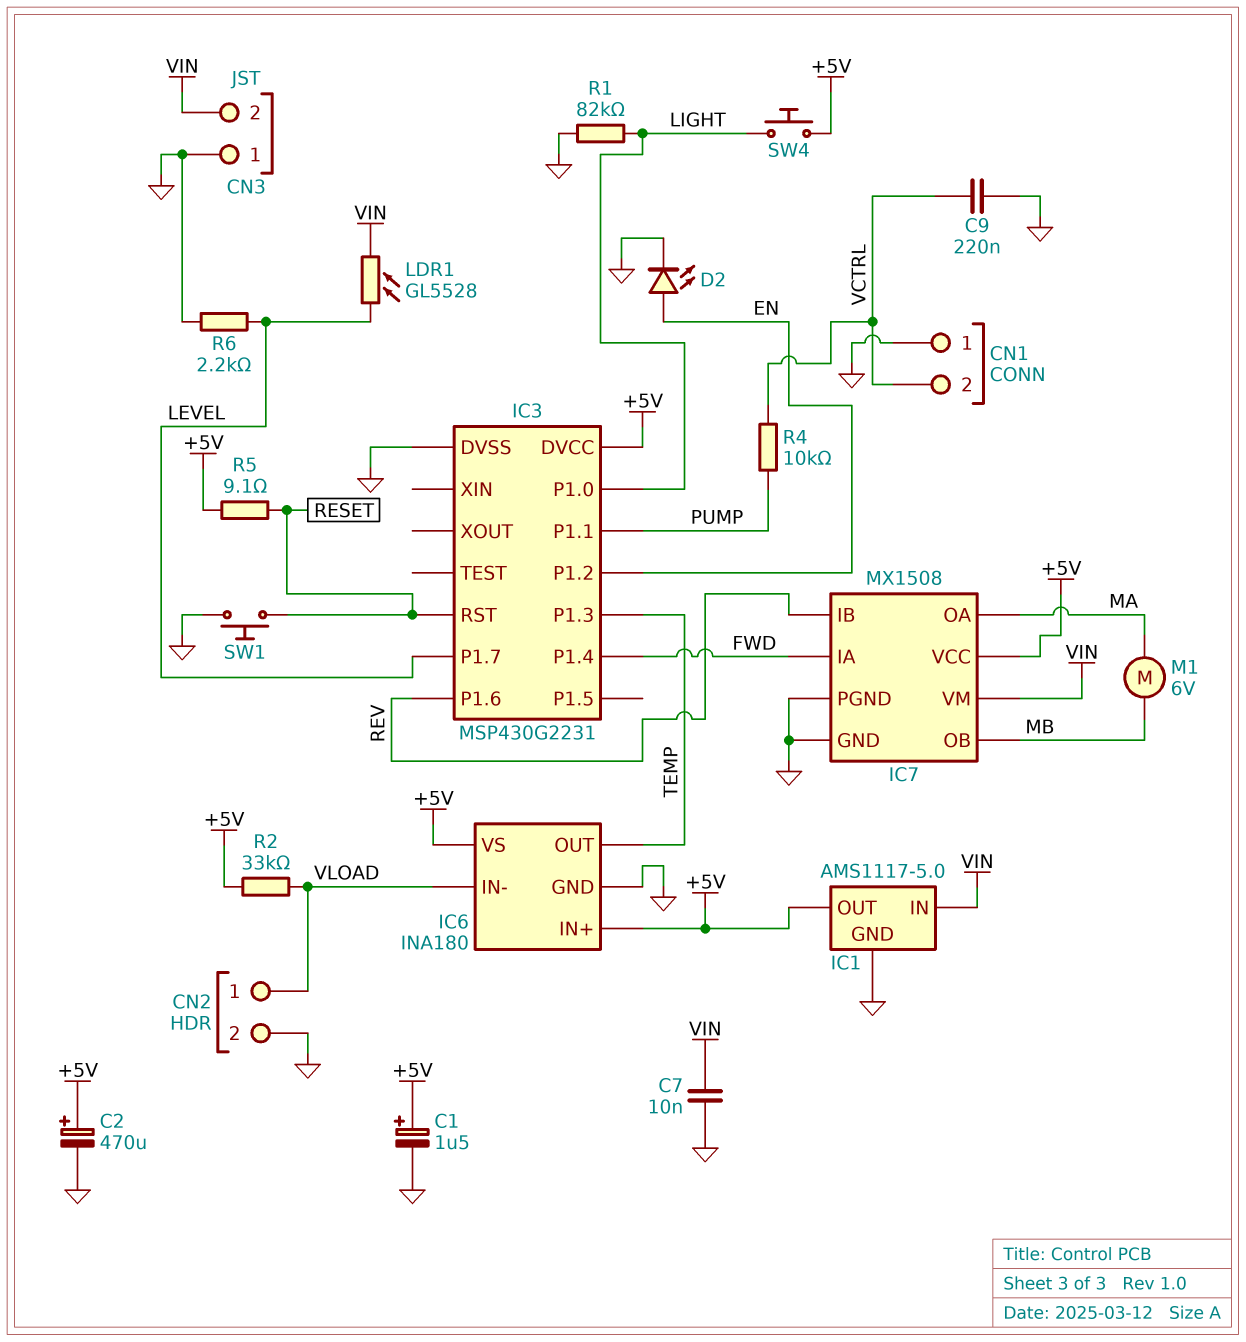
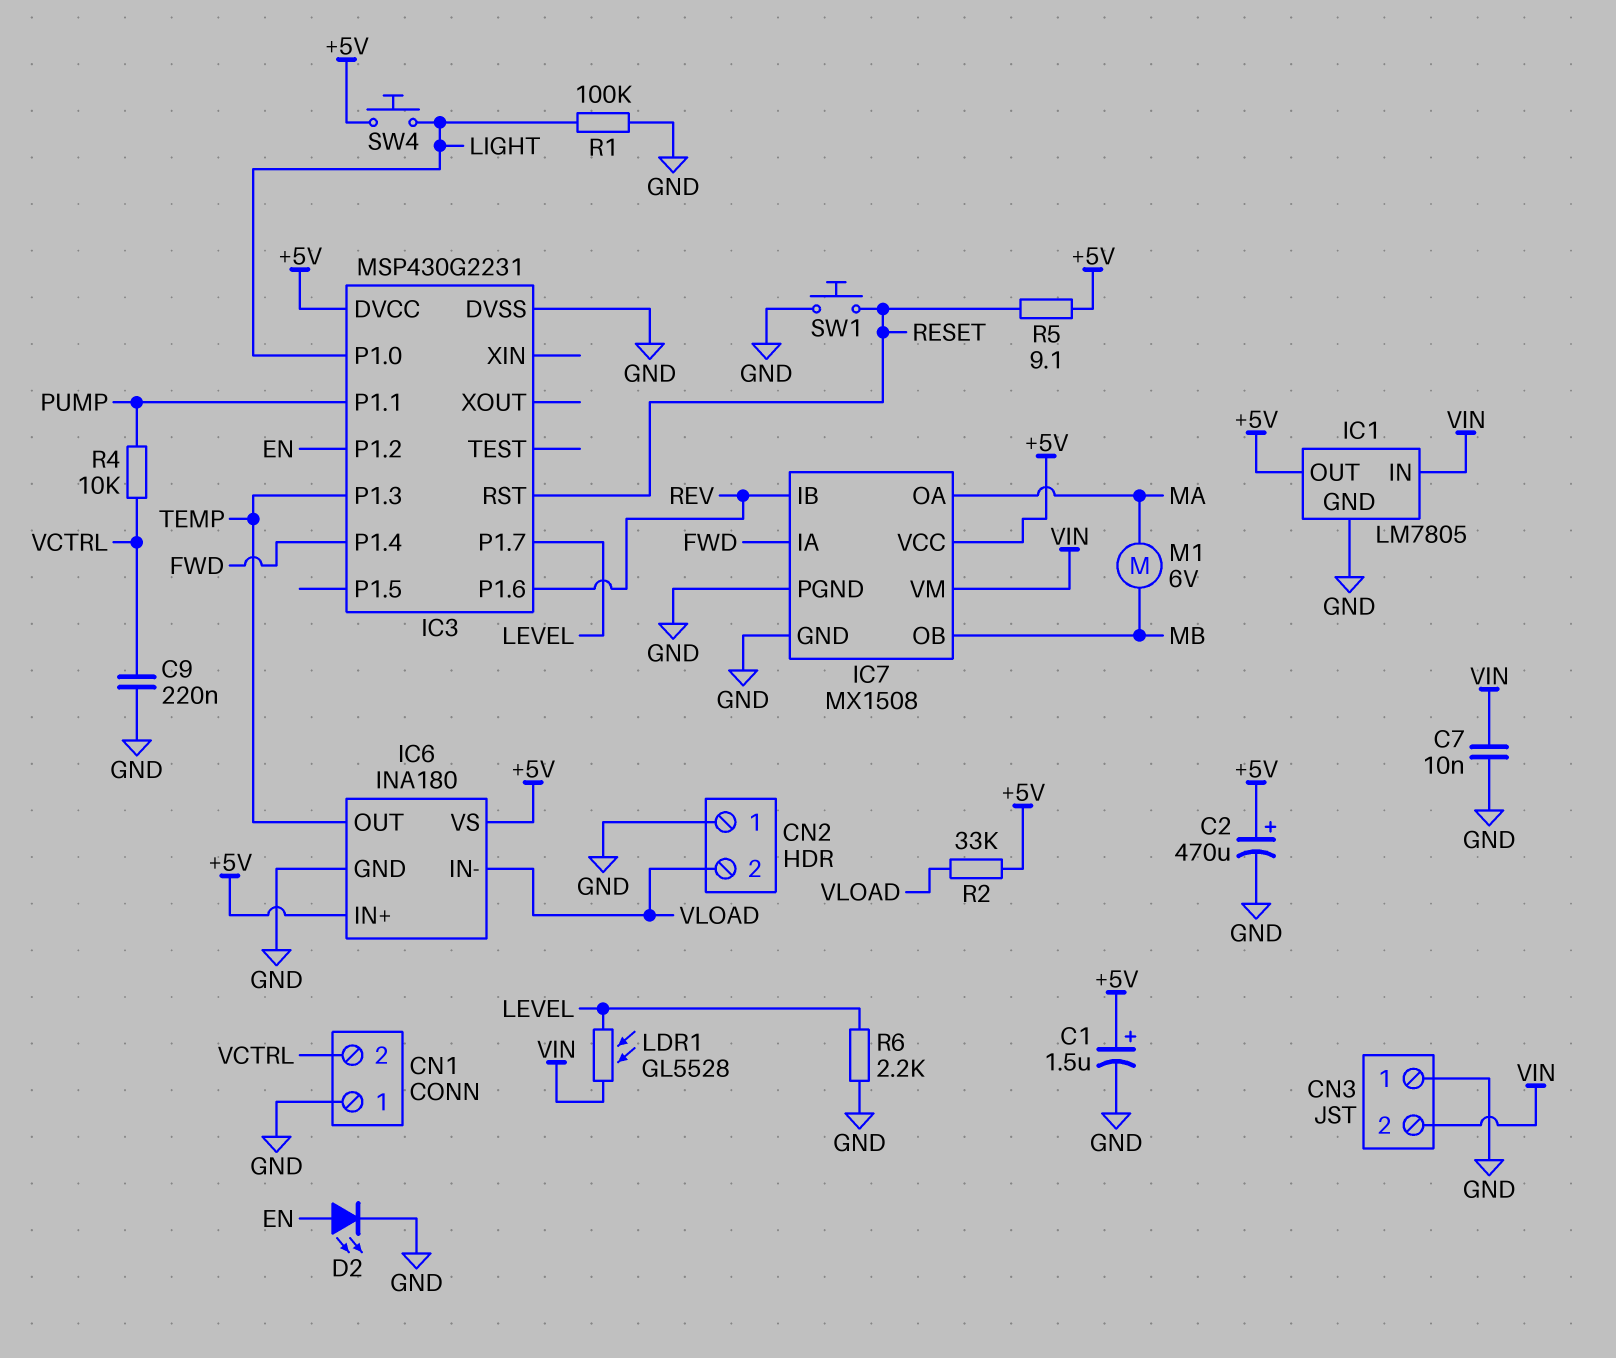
CN2 pin 1: VLOAD -> GND
CN2 pin 2: GND -> VLOAD
IC1: AMS1117-5.0 -> LM7805
R1: 82k (GND, LIGHT) -> 100k (GND, LIGHT)

